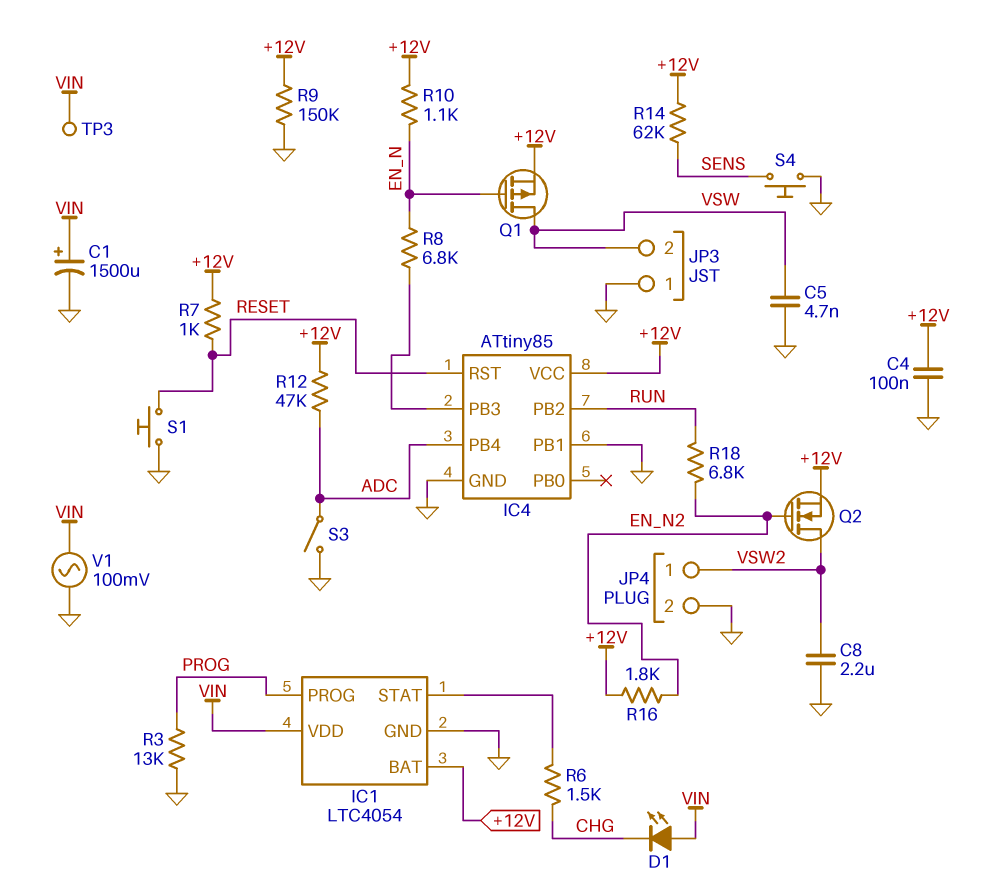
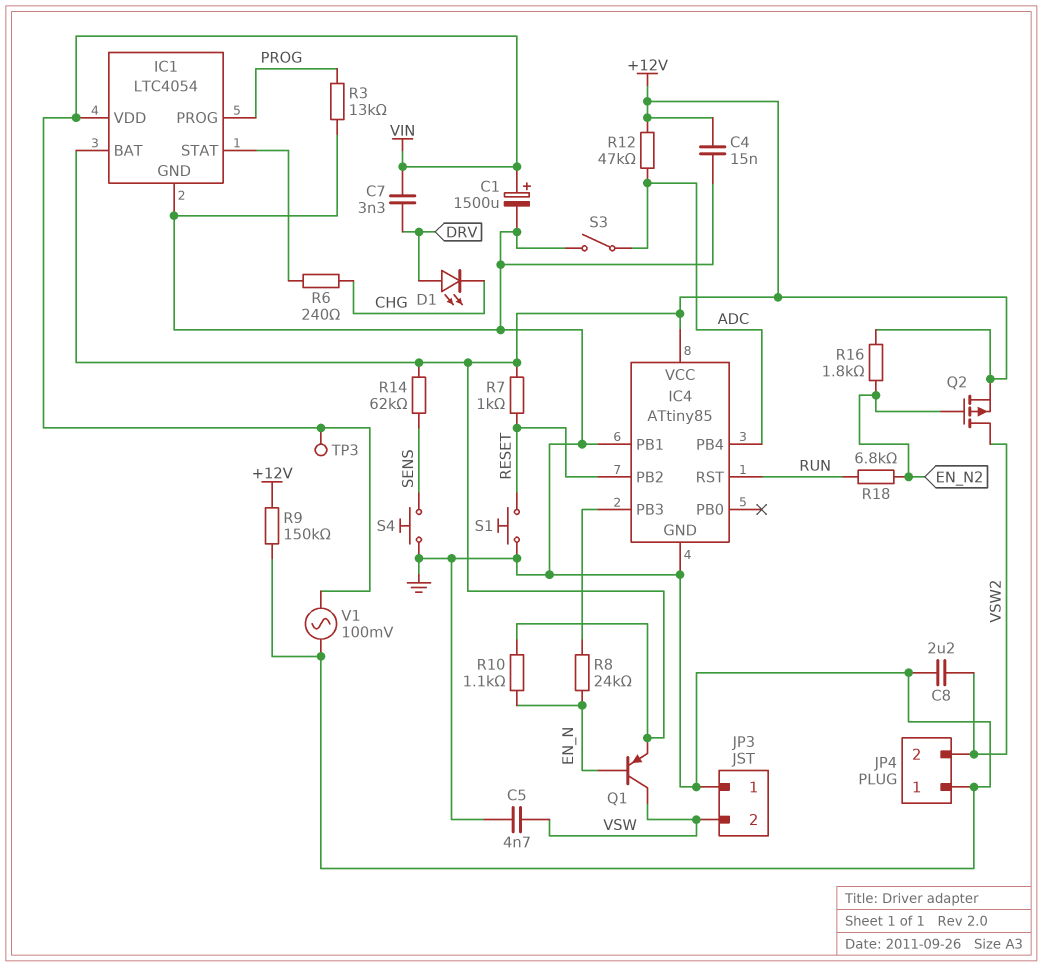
C4: 100nF (+12V, GND) -> 15nF (+12V, GND)
C7: none -> 3.3nF (DRV, VIN)
D1: LED (A VIN, K CHG) -> LED (A DRV, K CHG)
IC4 pin PB2: RUN -> RESET
IC4 pin RST: RESET -> RUN
JP4 pin 1: VSW2 -> GND
JP4 pin 2: GND -> VSW2
Q1: PMOS (G EN_N, D VSW, S +12V) -> PNP (B EN_N, C VSW, E +12V)
Q2: NMOS (G EN_N2, D VSW2, S +12V) -> PMOS (G EN_N2, D VSW2, S +12V)
R6: 1.5k (CHG, IC1/STAT) -> 240 (CHG, IC1/STAT)
R8: 6.8k (EN_N, IC4/PB3) -> 24k (EN_N, IC4/PB3)

